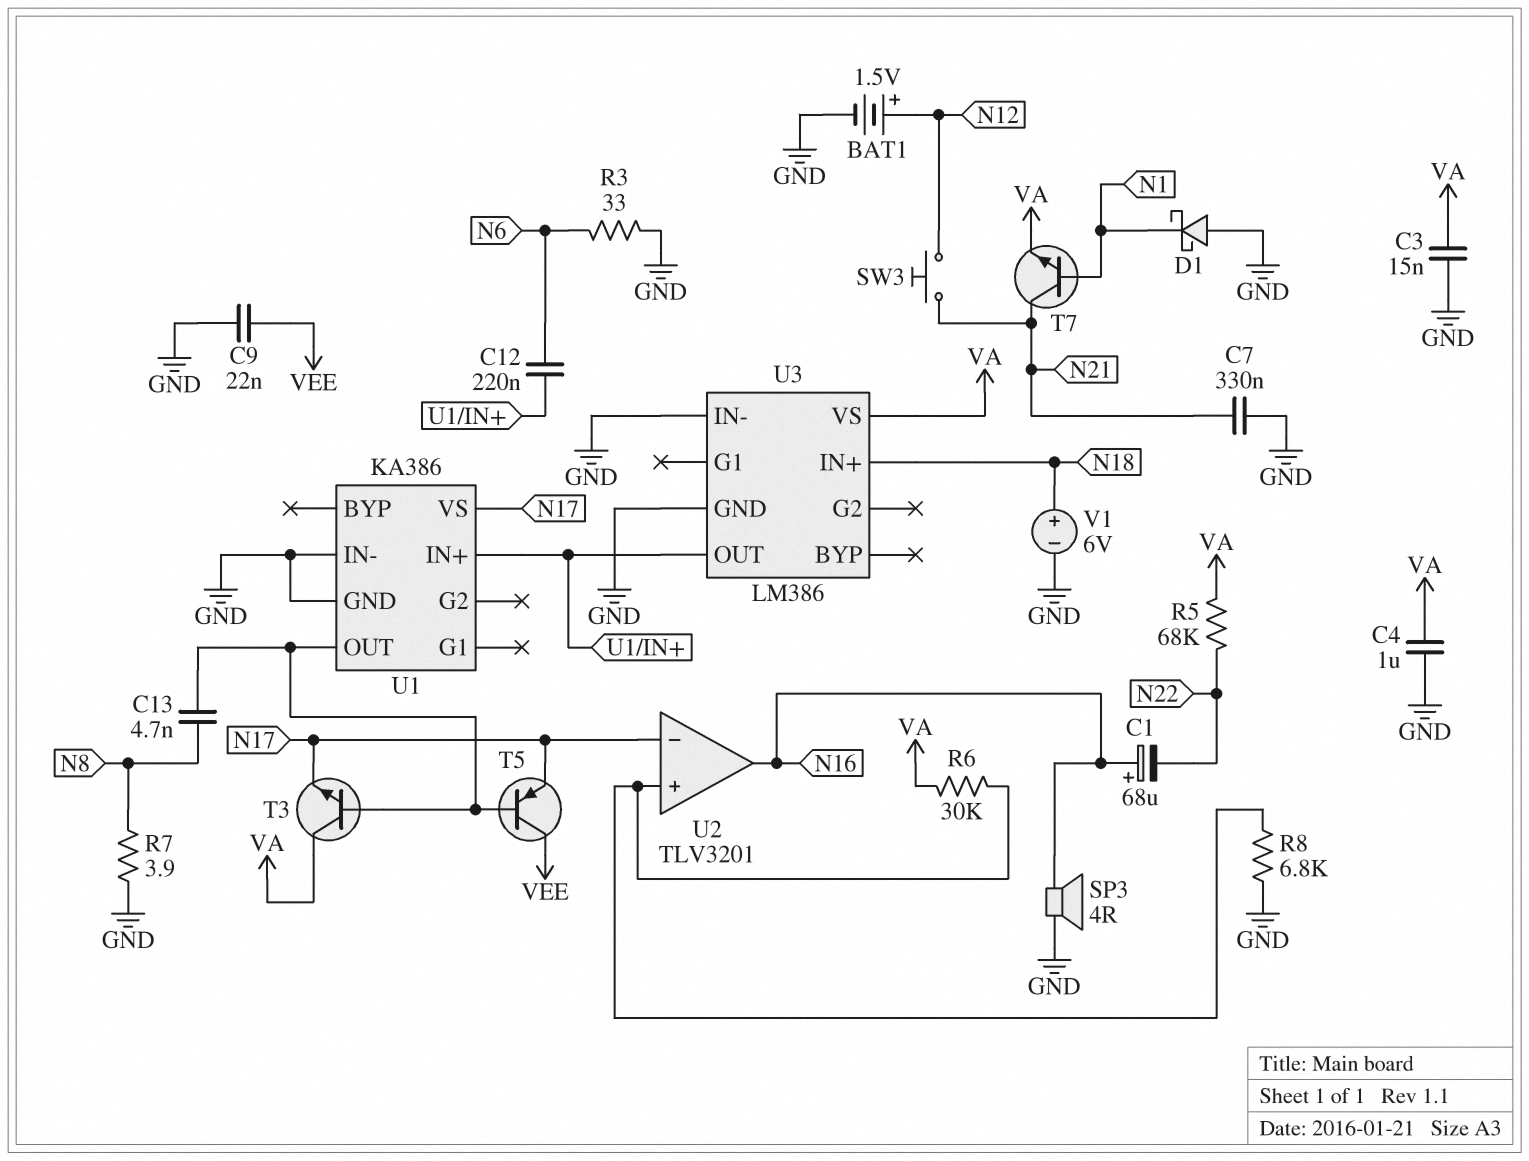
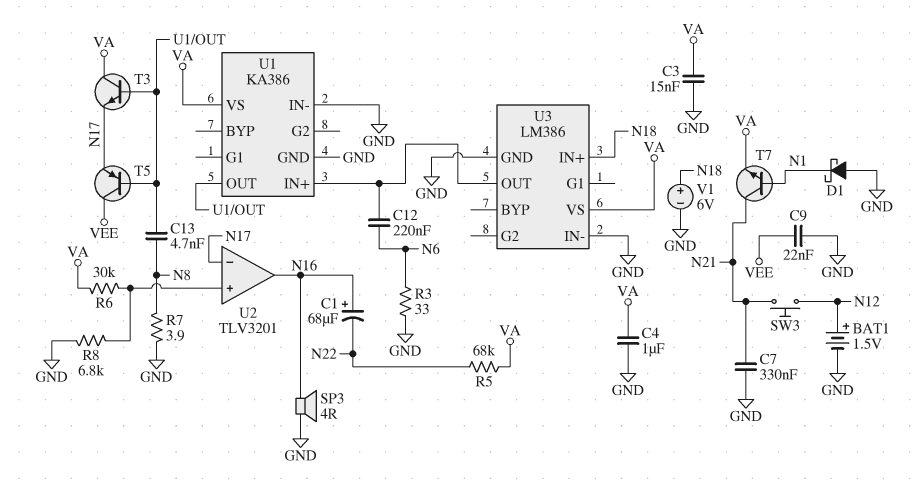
U1 pin VS: N17 -> VA

